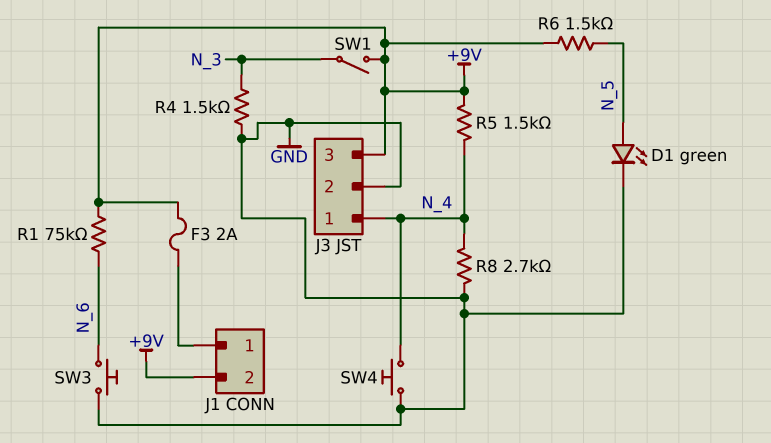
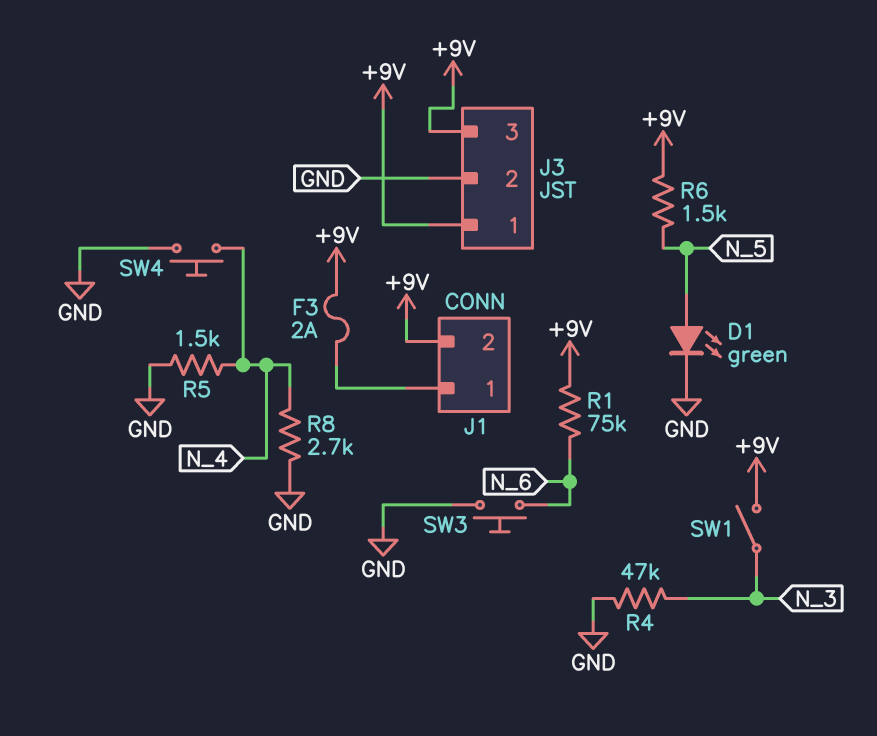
J3 pin 1: N_4 -> +9V
R4: 1.5k (GND, N_3) -> 47k (GND, N_3)
R5: 1.5k (+9V, N_4) -> 1.5k (GND, N_4)

